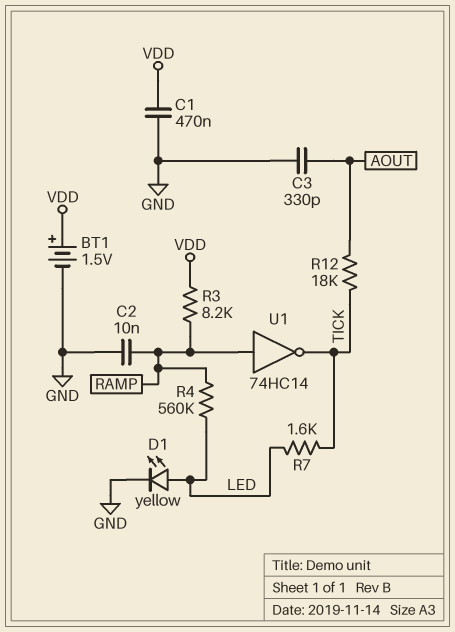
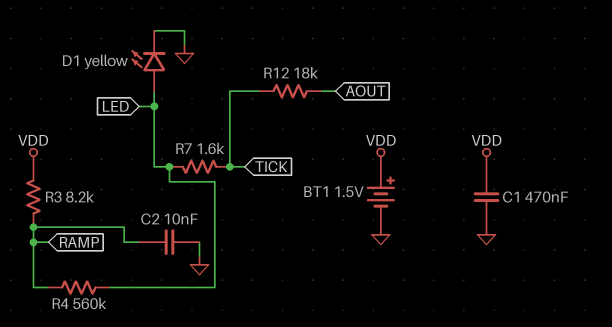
C3: 330pF (AOUT, GND) -> none
U1: NOT 74HC14 (in RAMP, out TICK) -> none

